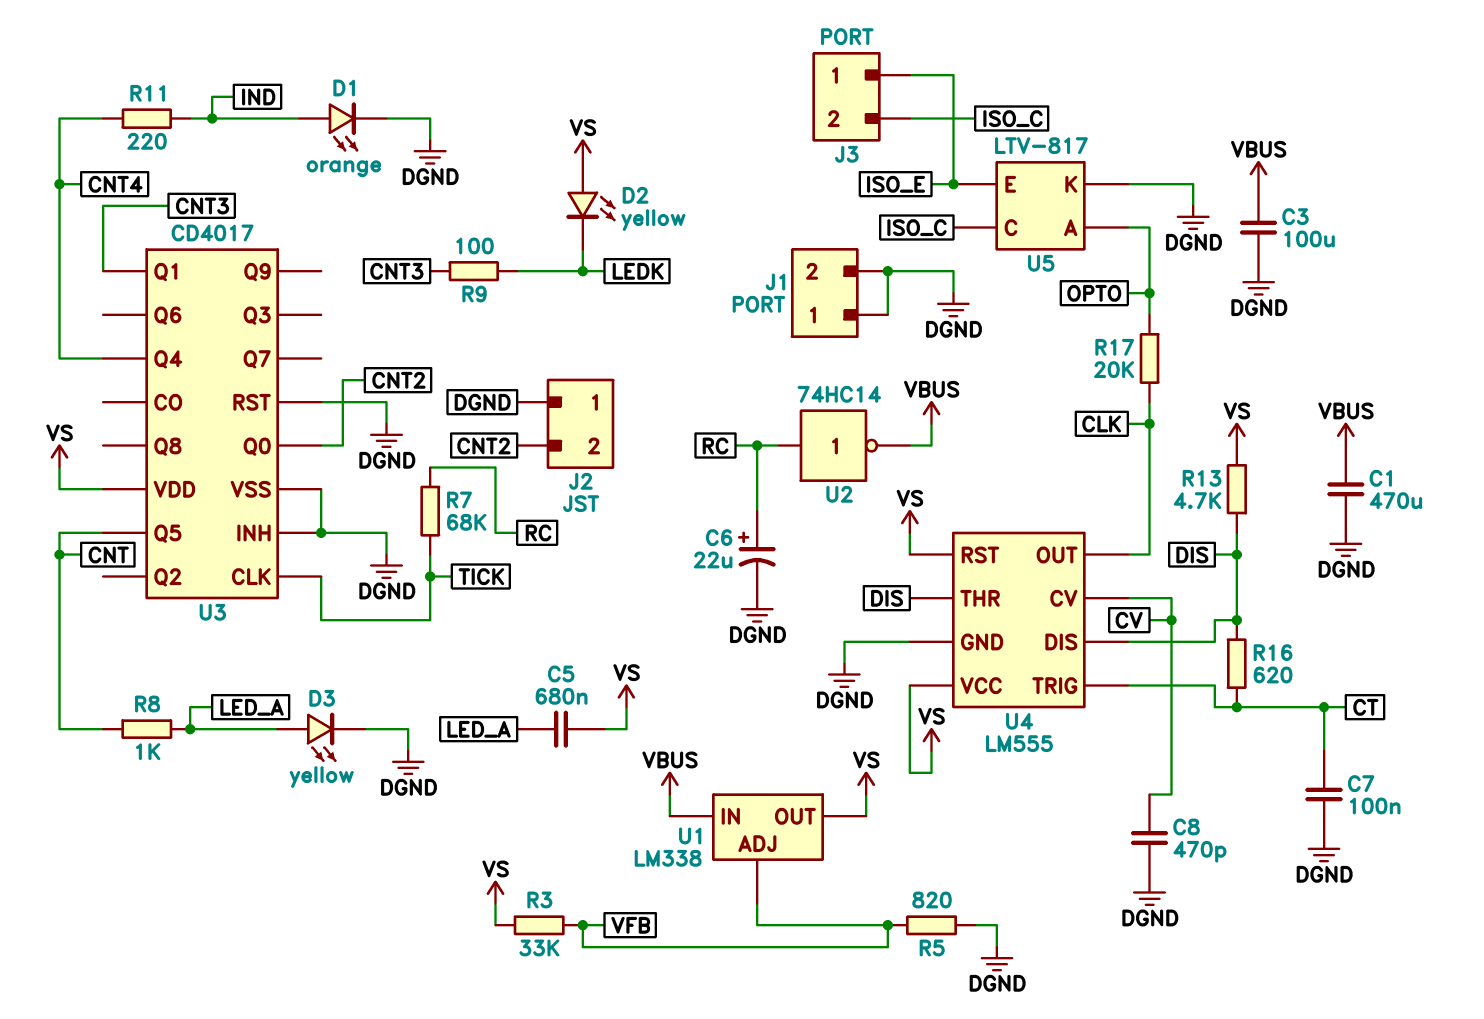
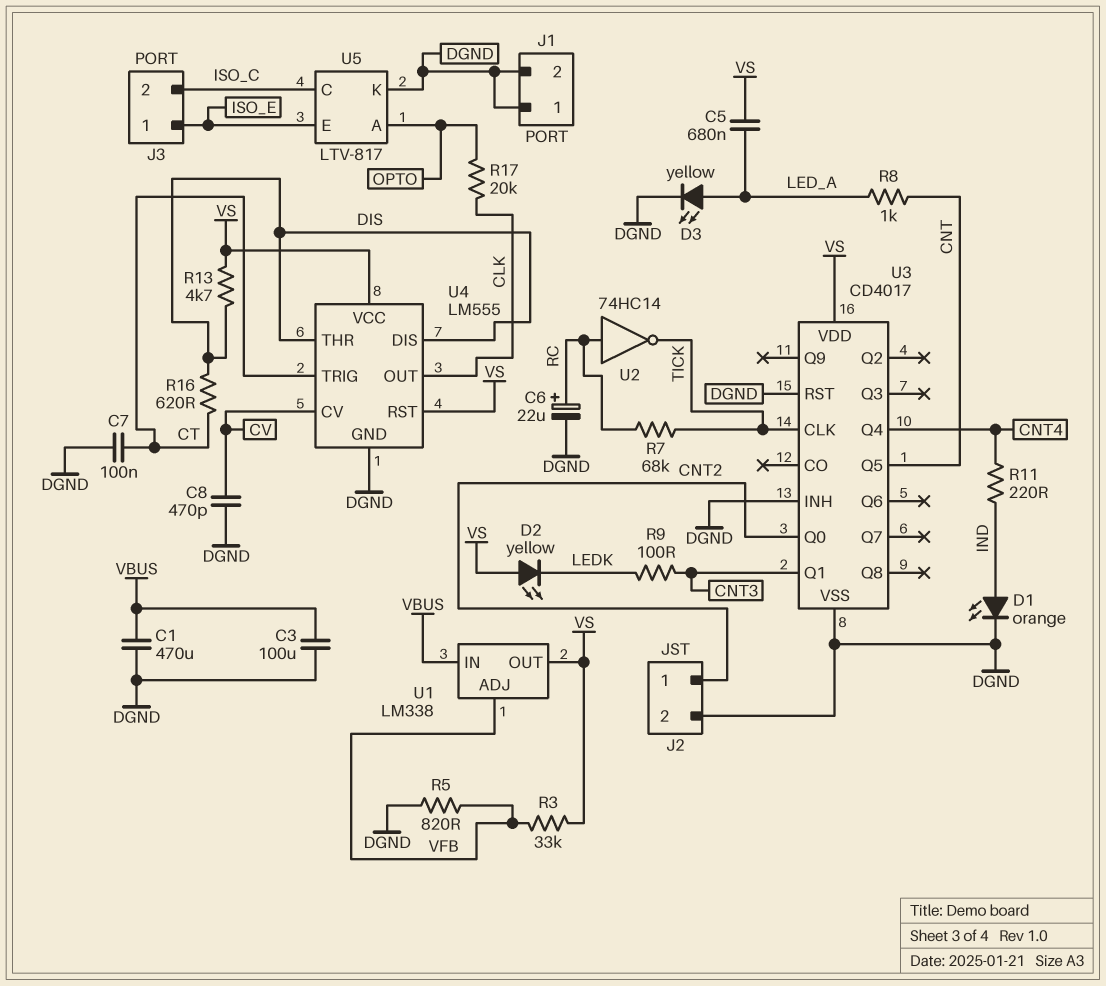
J2 pin 1: DGND -> CNT2
J2 pin 2: CNT2 -> DGND
U2: NOT 74HC14 (in RC, out VBUS) -> NOT 74HC14 (in RC, out TICK)

